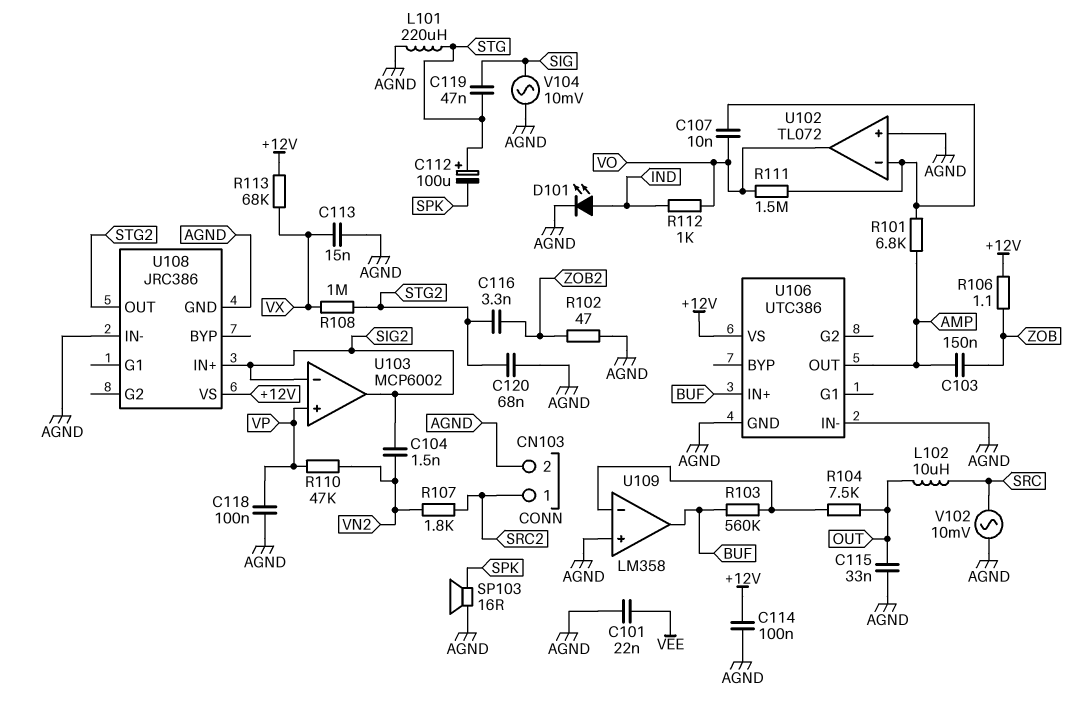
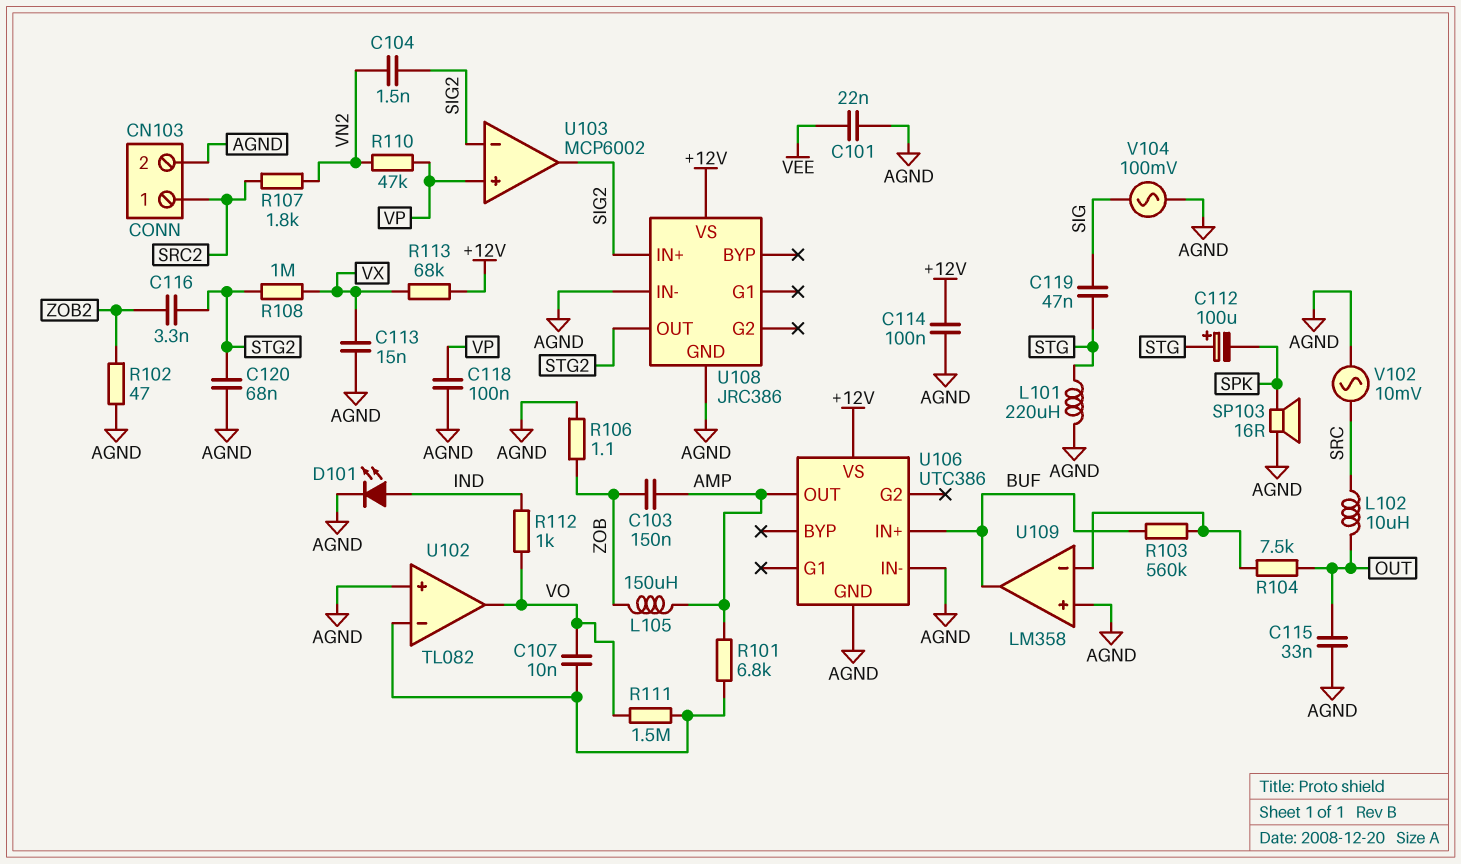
L105: none -> 150uH (AMP, ZOB)
R106: 1.1 (+12V, ZOB) -> 1.1 (AGND, ZOB)
U102: TL072 -> TL082
V104: AC 10mV (AGND, SIG) -> AC 100mV (AGND, SIG)

